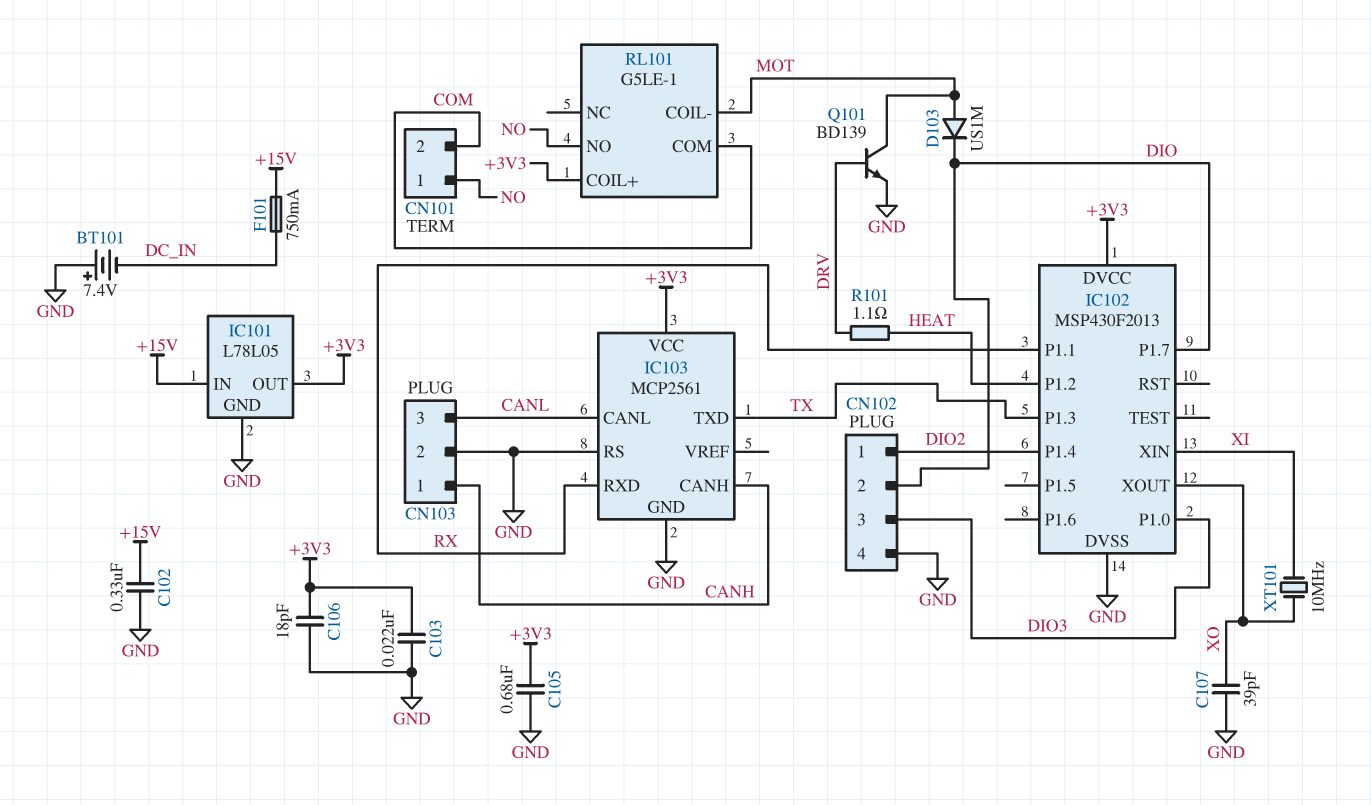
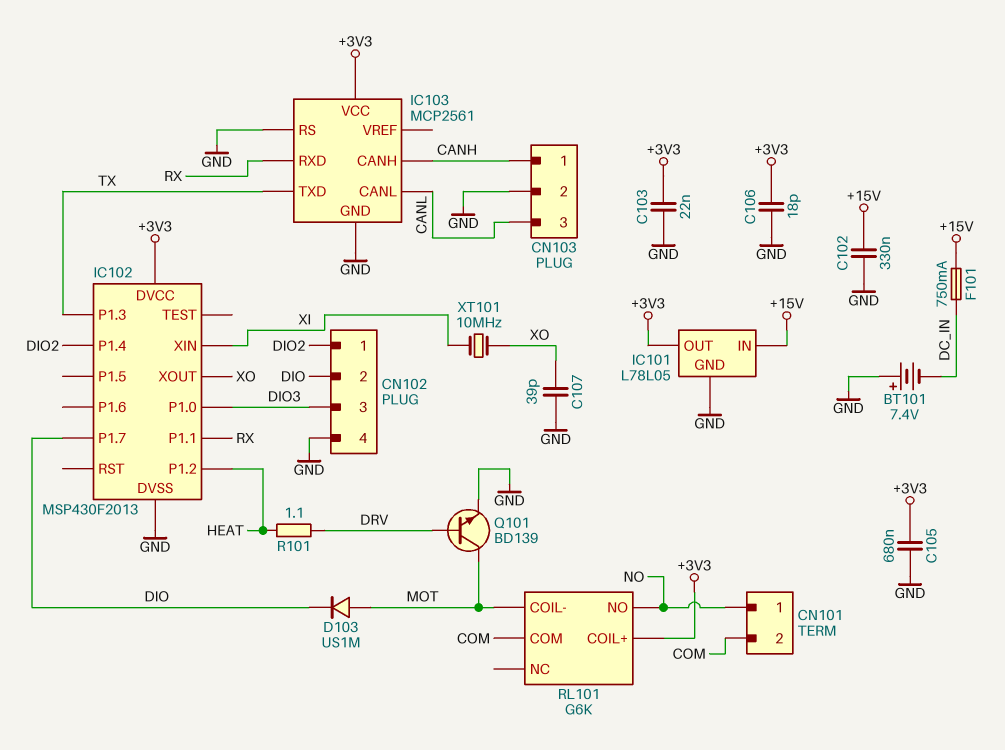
RL101: G5LE-1 -> G6K

